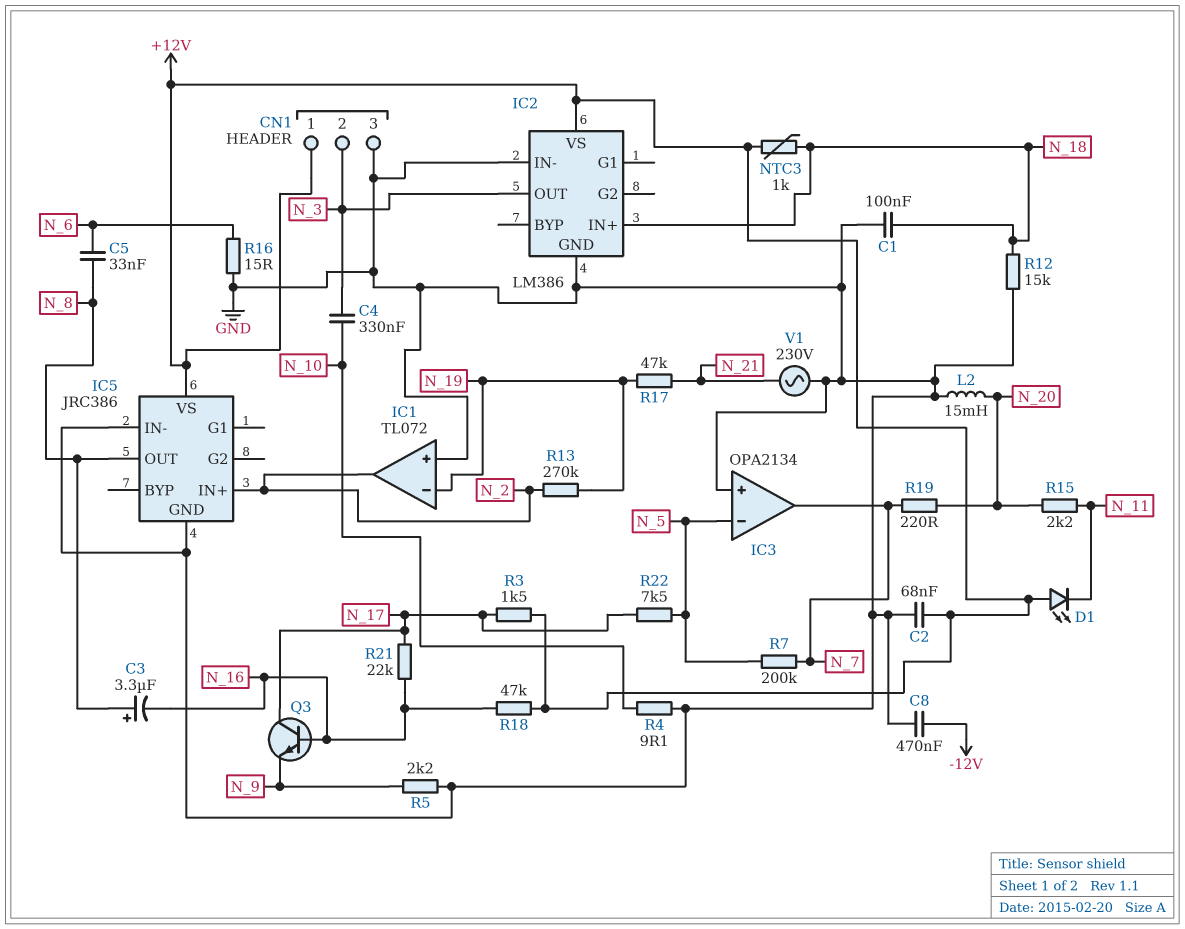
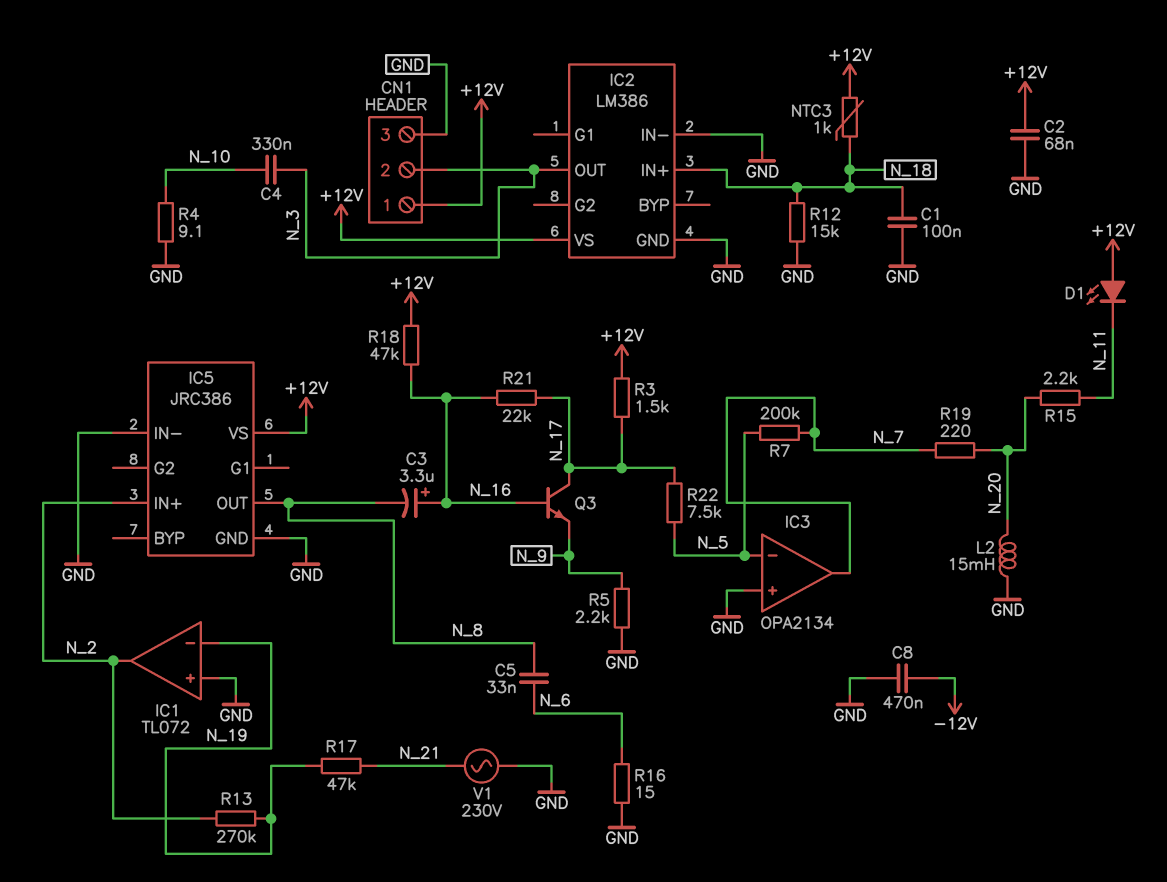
C3: 3.3uF (plus N_8, minus N_16) -> 3.3uF (plus N_16, minus N_8)

